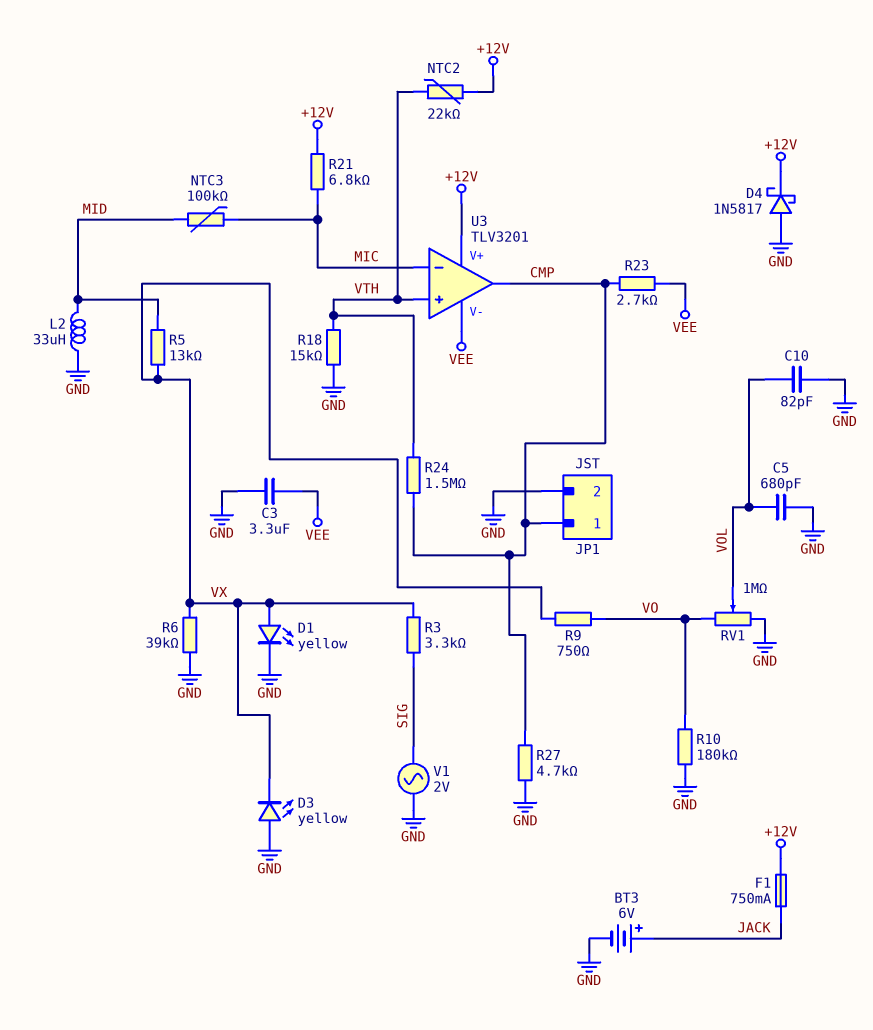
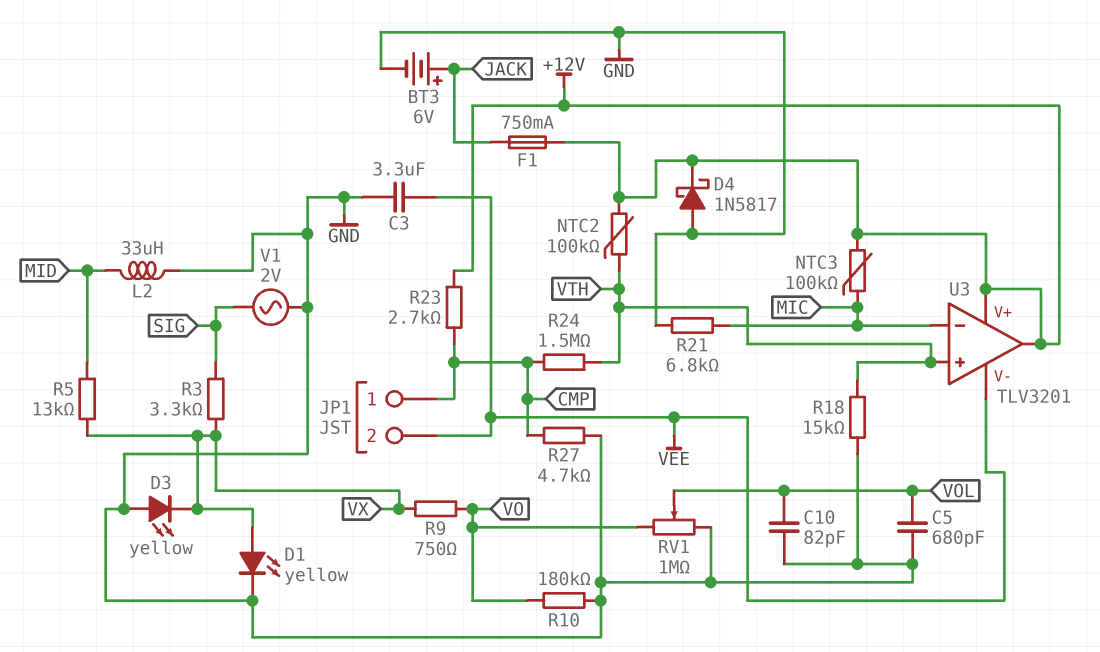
JP1 pin 2: GND -> VEE
NTC2: 22k (+12V, VTH) -> 100k (+12V, VTH)
NTC3: 100k (MIC, MID) -> 100k (+12V, MIC)
R6: 39k (GND, VX) -> none
R21: 6.8k (+12V, MIC) -> 6.8k (GND, MIC)
R23: 2.7k (CMP, VEE) -> 2.7k (+12V, CMP)
U3 pin out: CMP -> +12V

